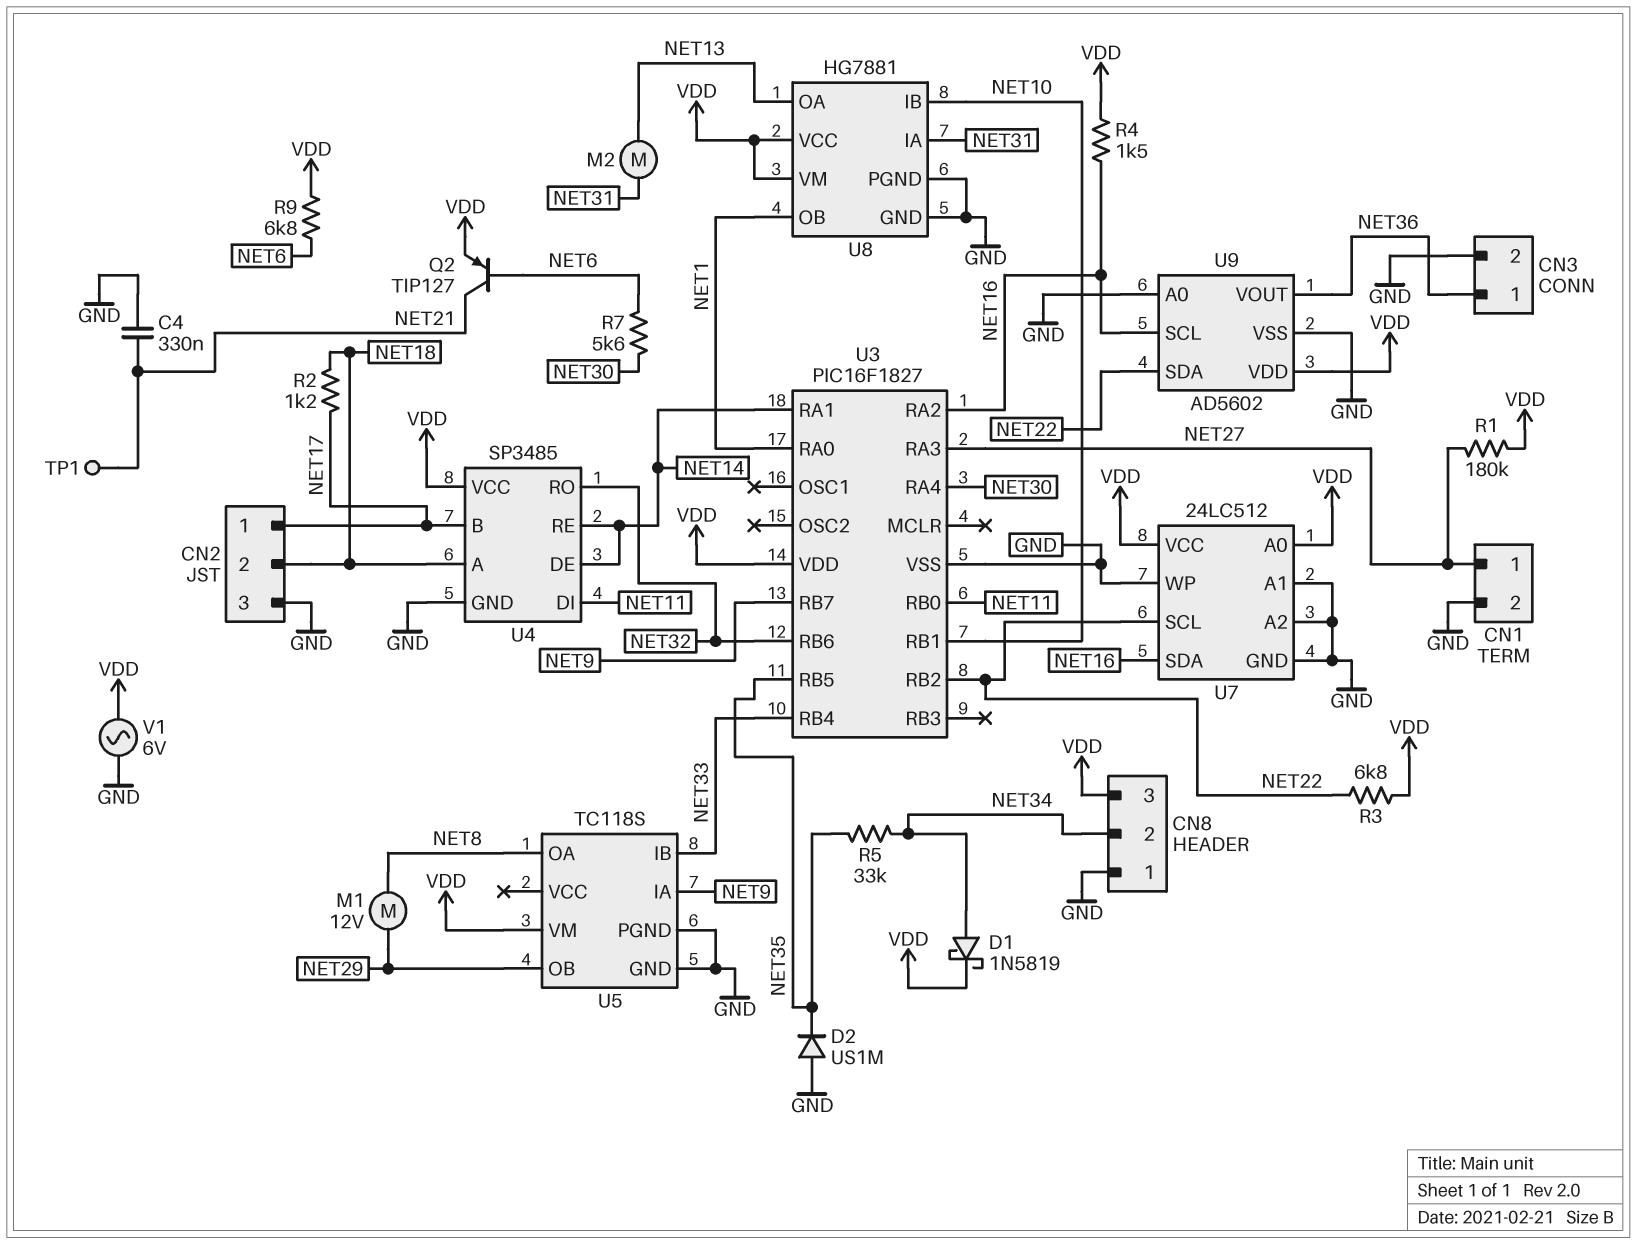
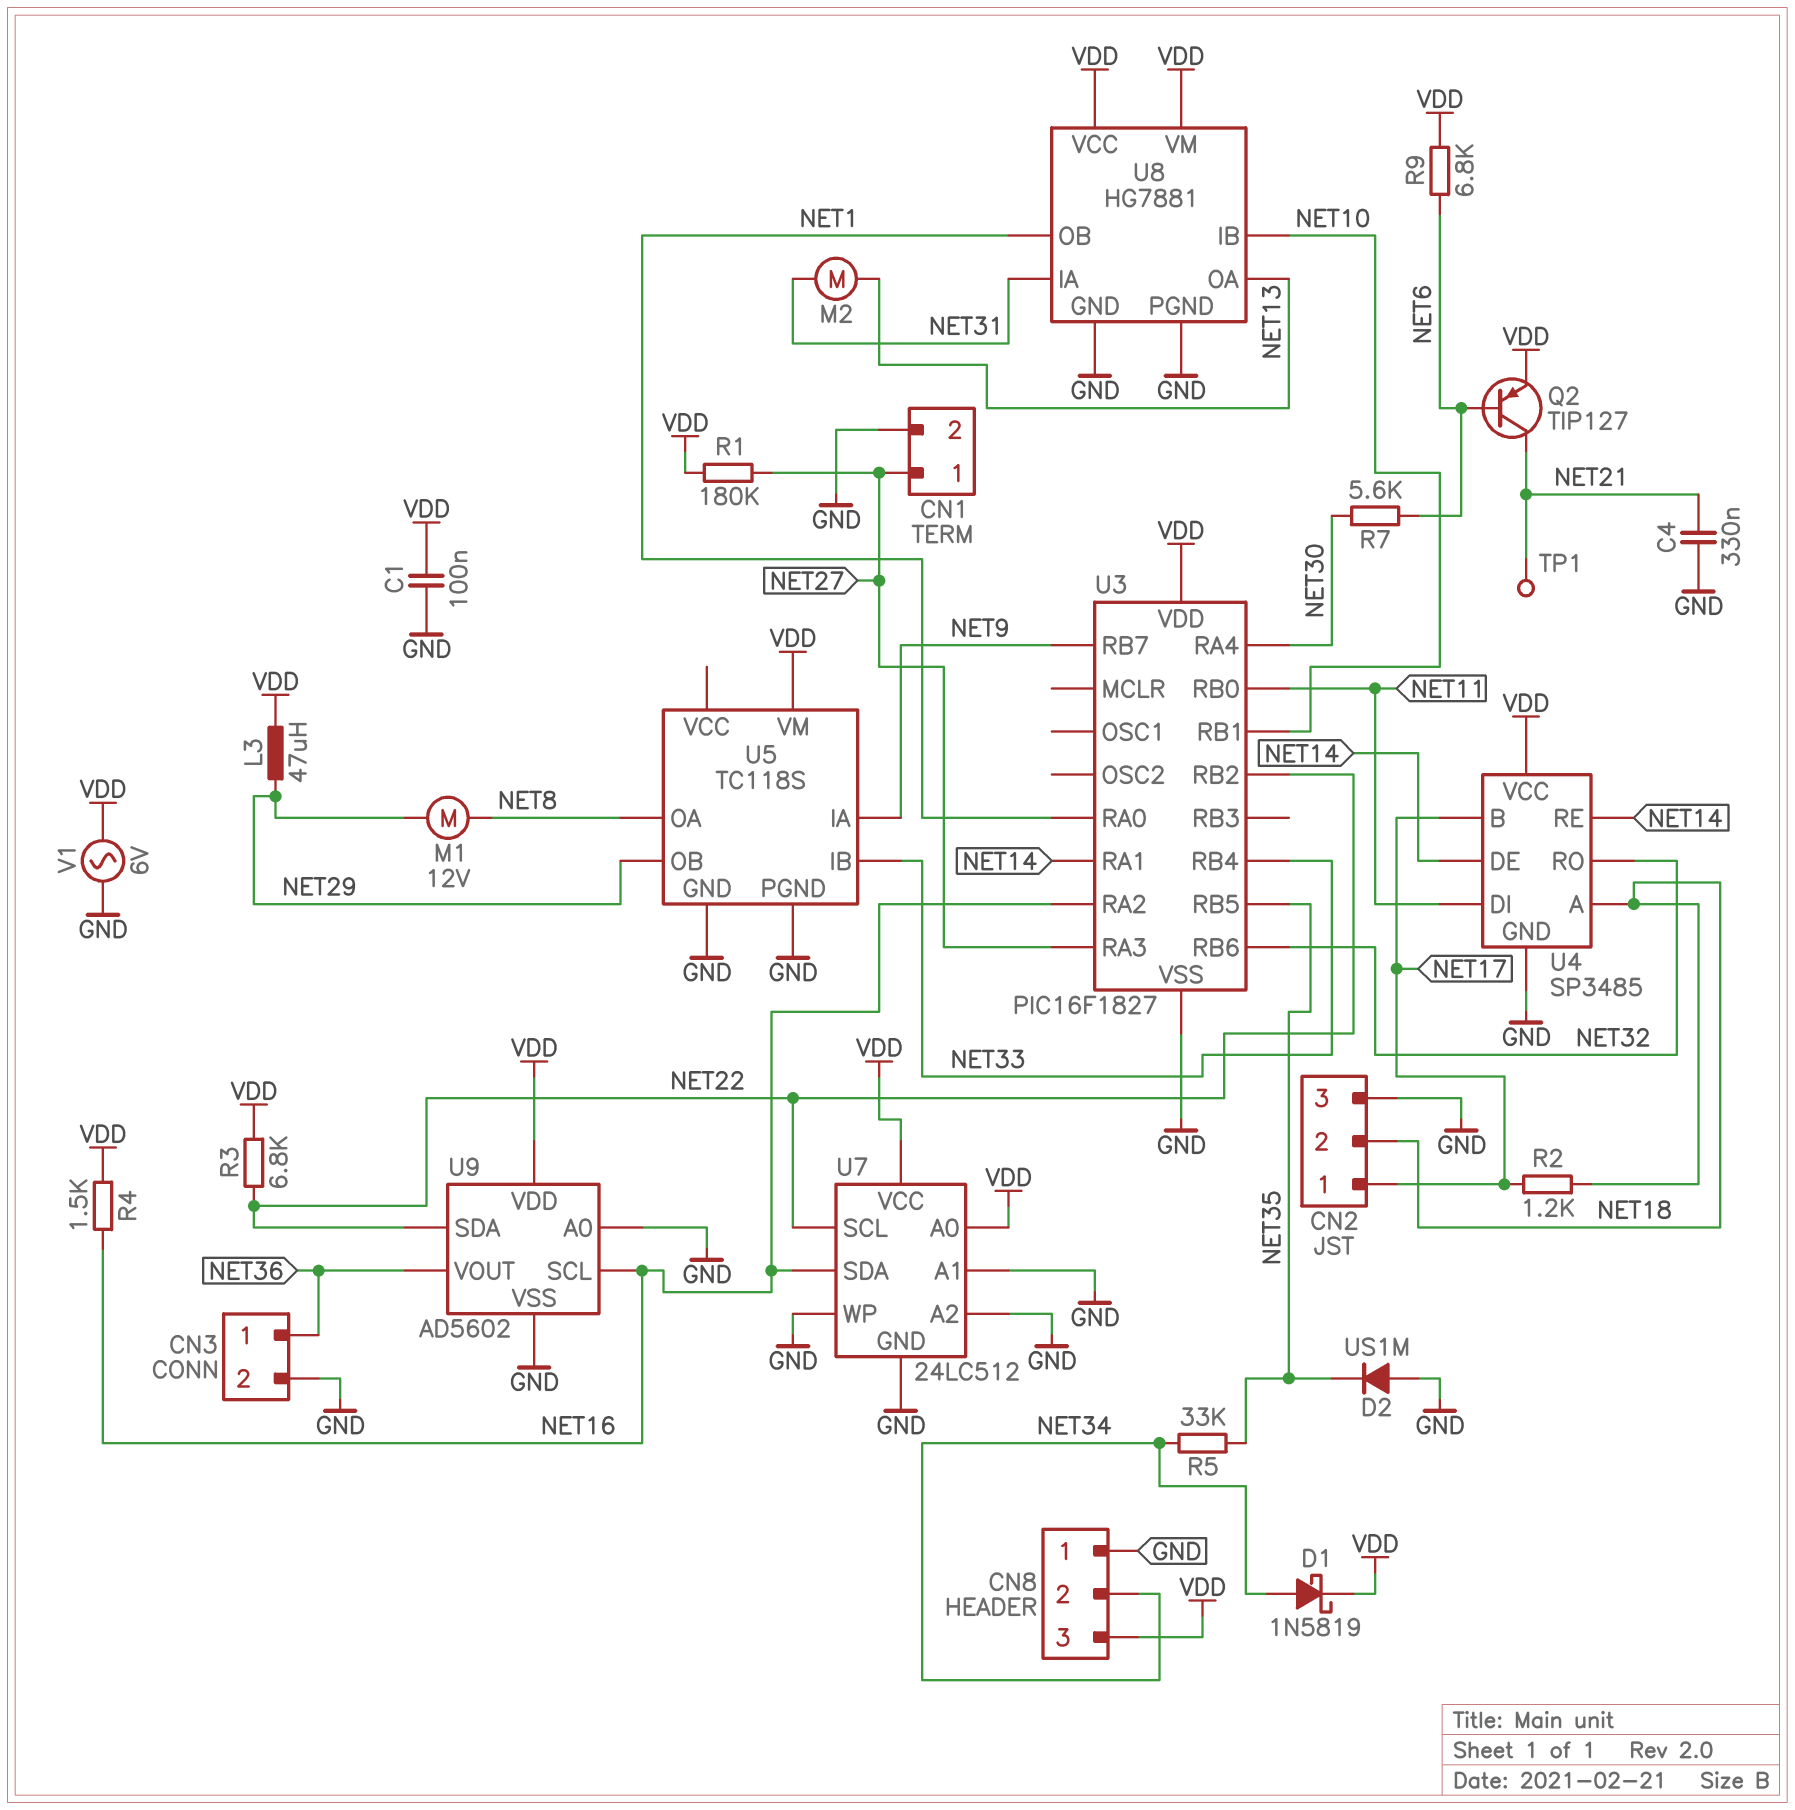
C1: none -> 100nF (GND, VDD)
L3: none -> 47uH (NET29, VDD)

